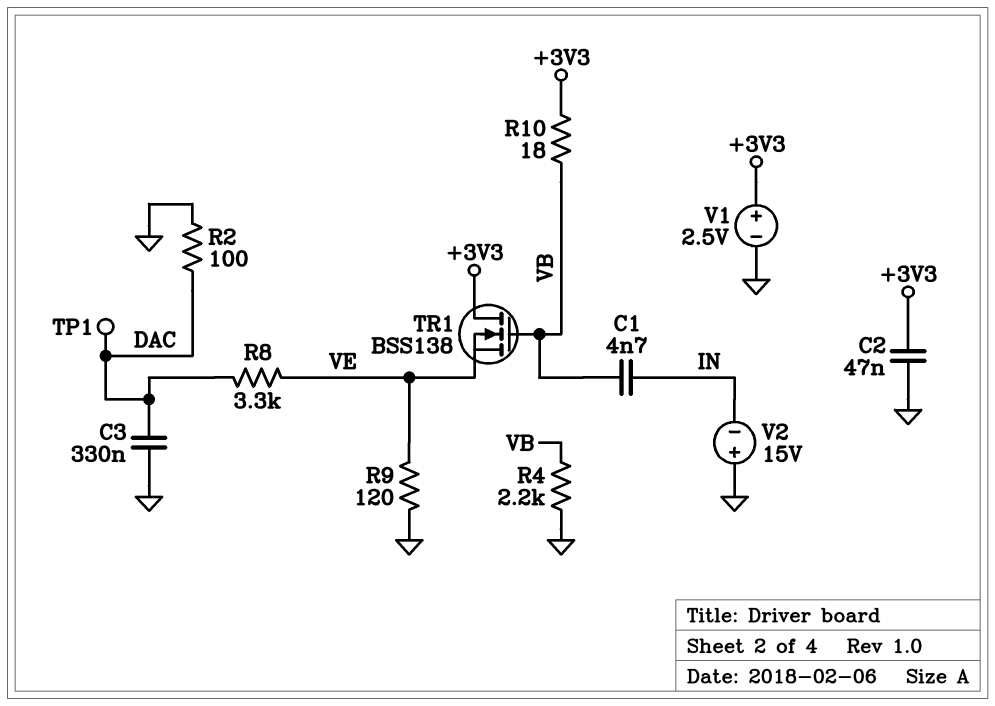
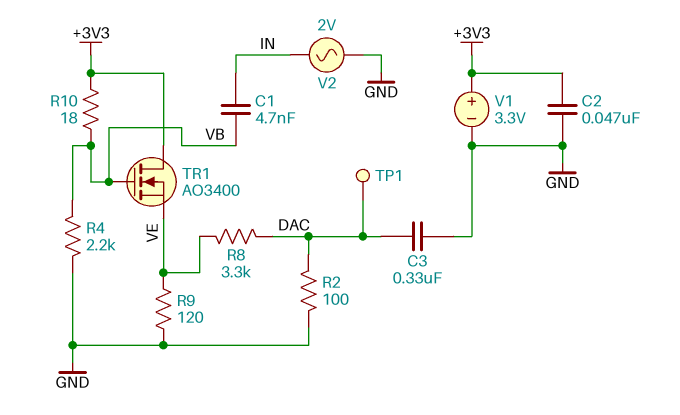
TR1: NMOS BSS138 (G VB, D +3V3, S VE) -> NMOS AO3400 (G VB, D +3V3, S VE)
V1: 2.5V (plus +3V3, minus GND) -> 3.3V (plus +3V3, minus GND)
V2: 15V (plus GND, minus IN) -> AC 2V (GND, IN)

